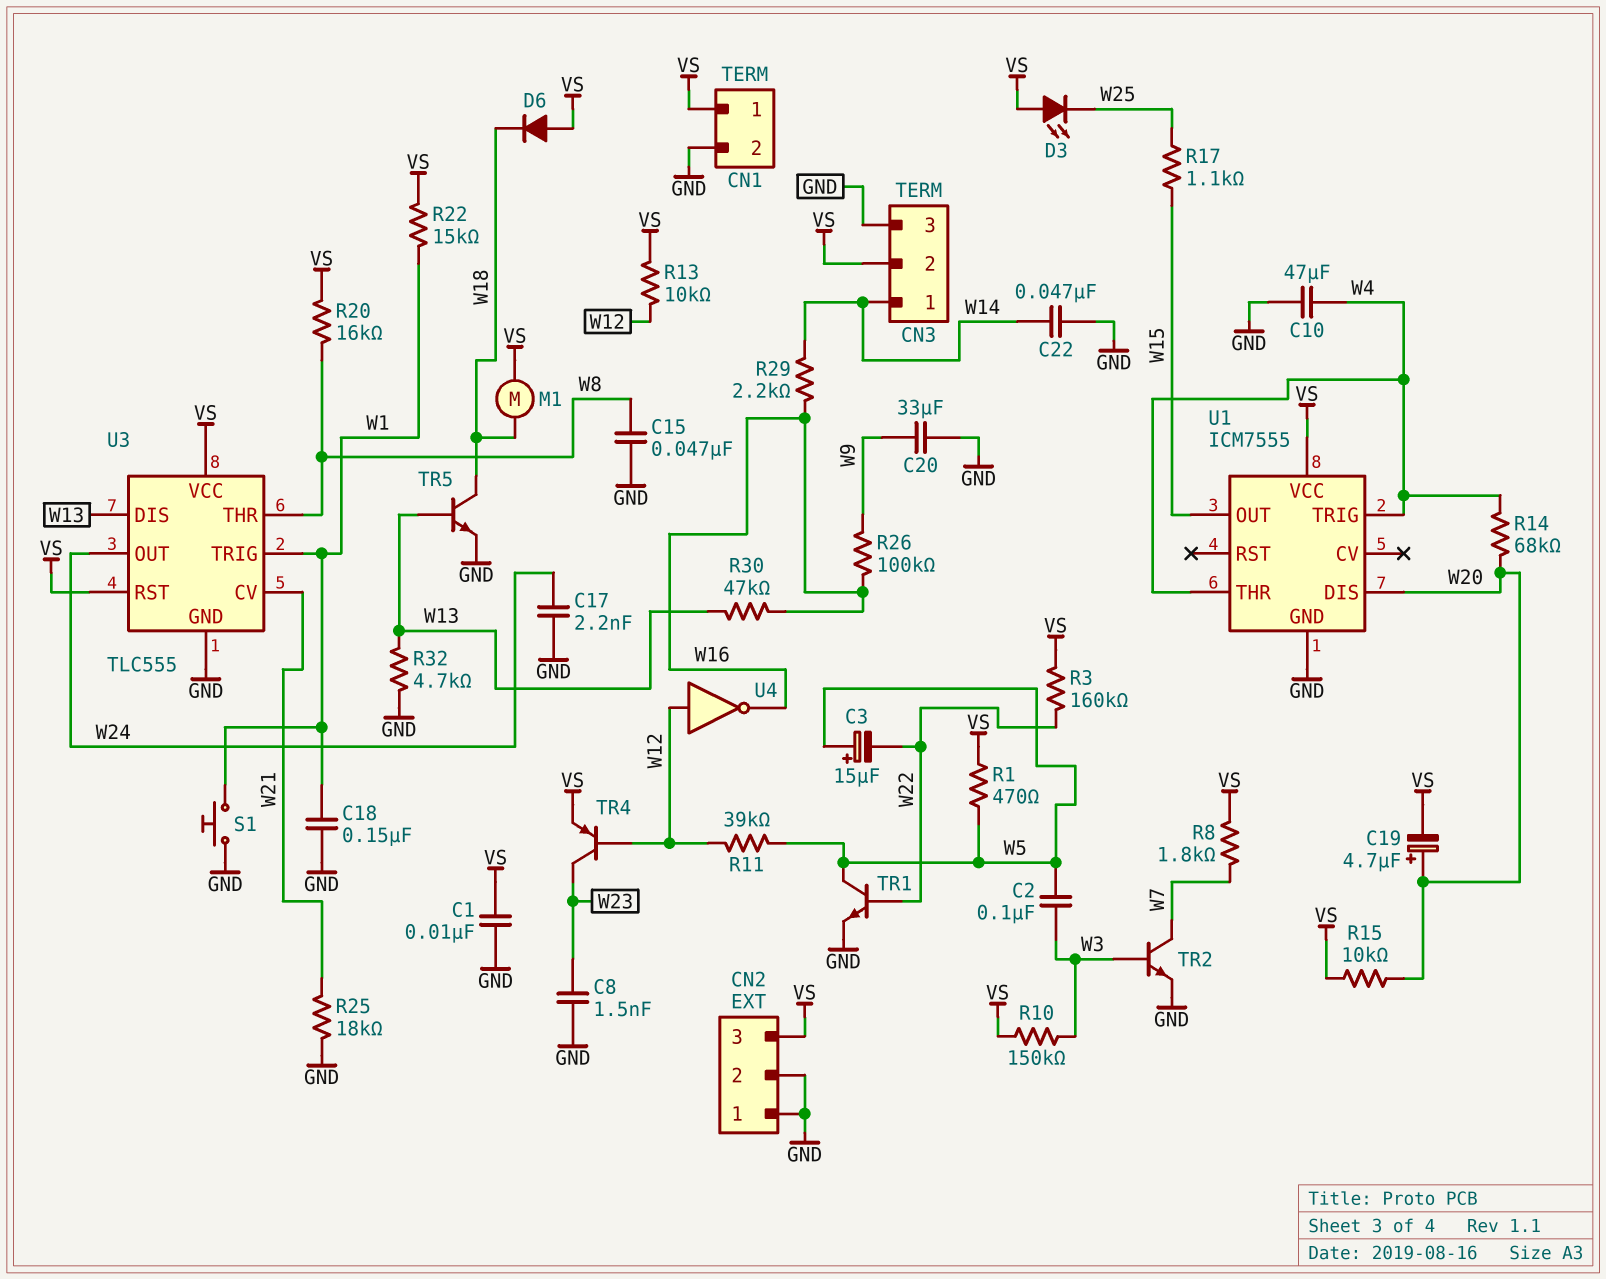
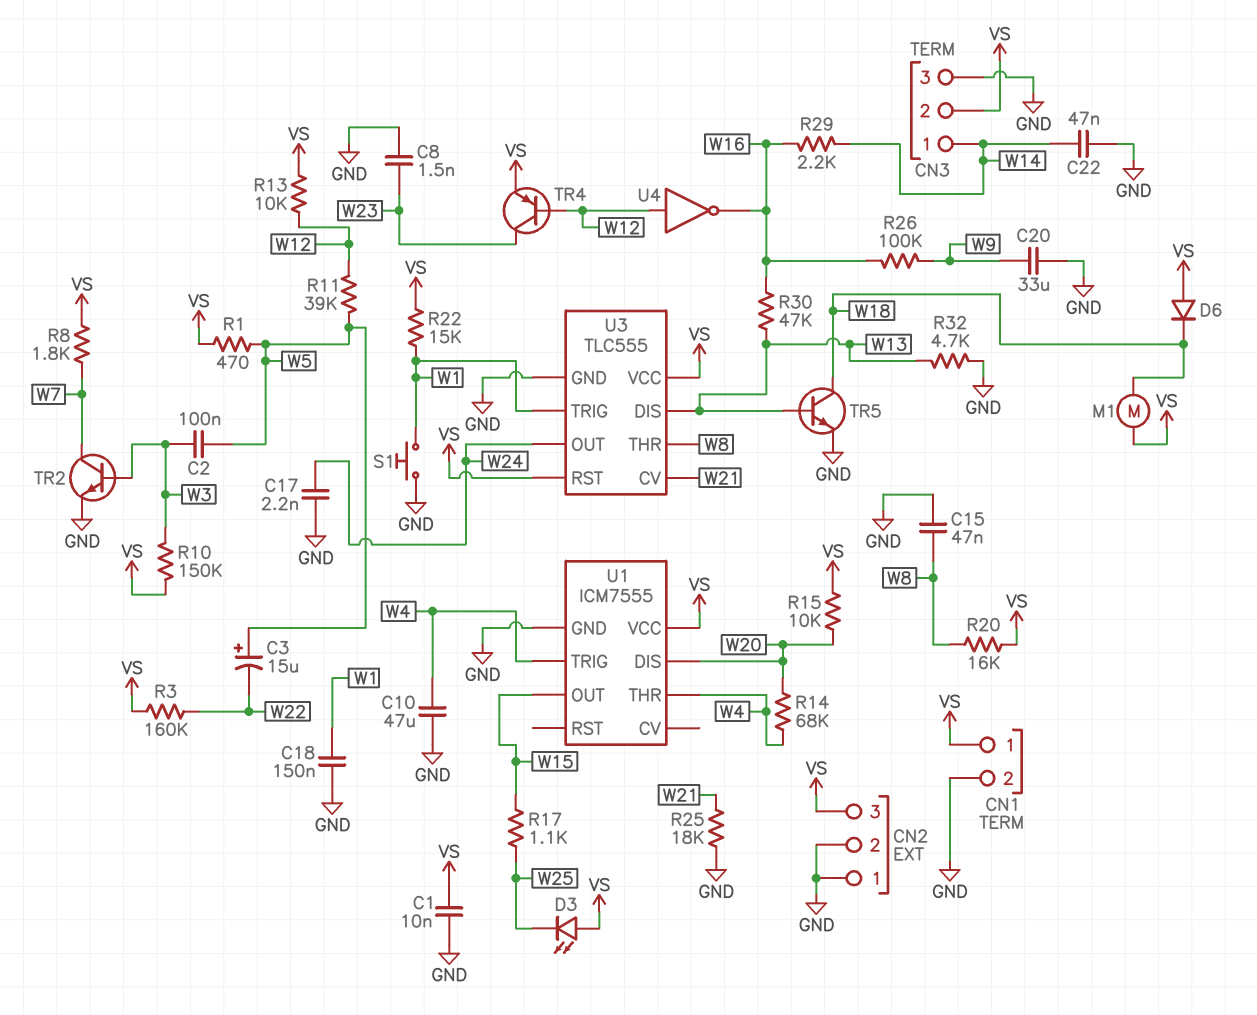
C19: 4.7uF (plus W20, minus VS) -> none
TR1: NPN (B W22, C W5, E GND) -> none

